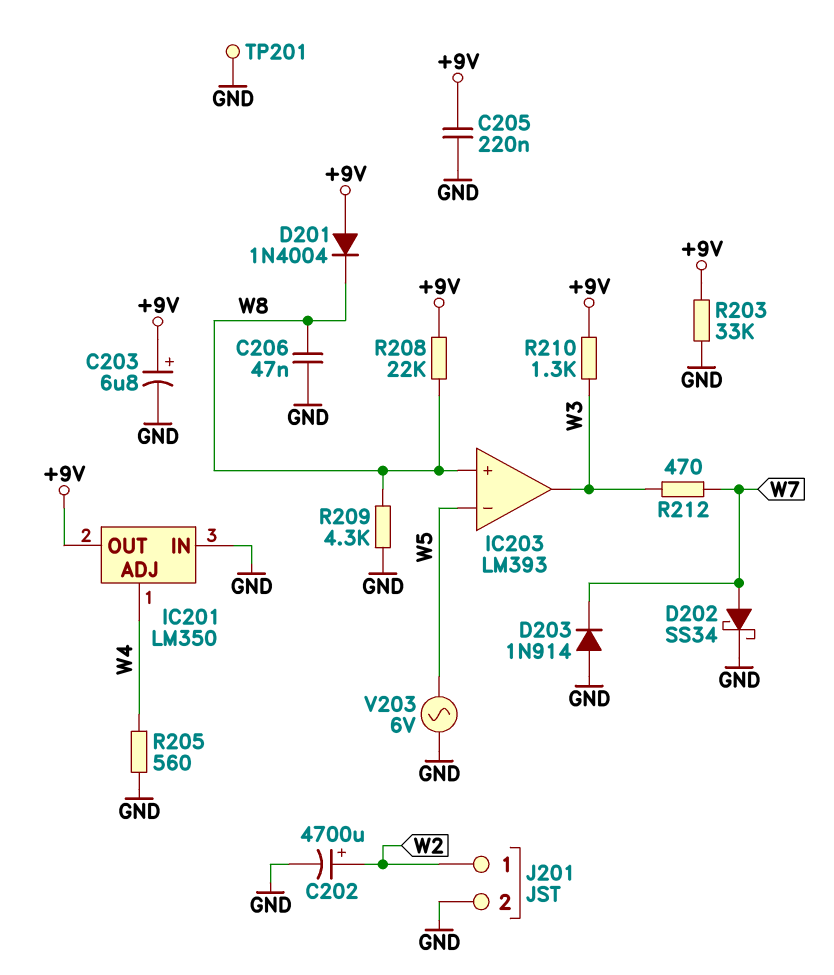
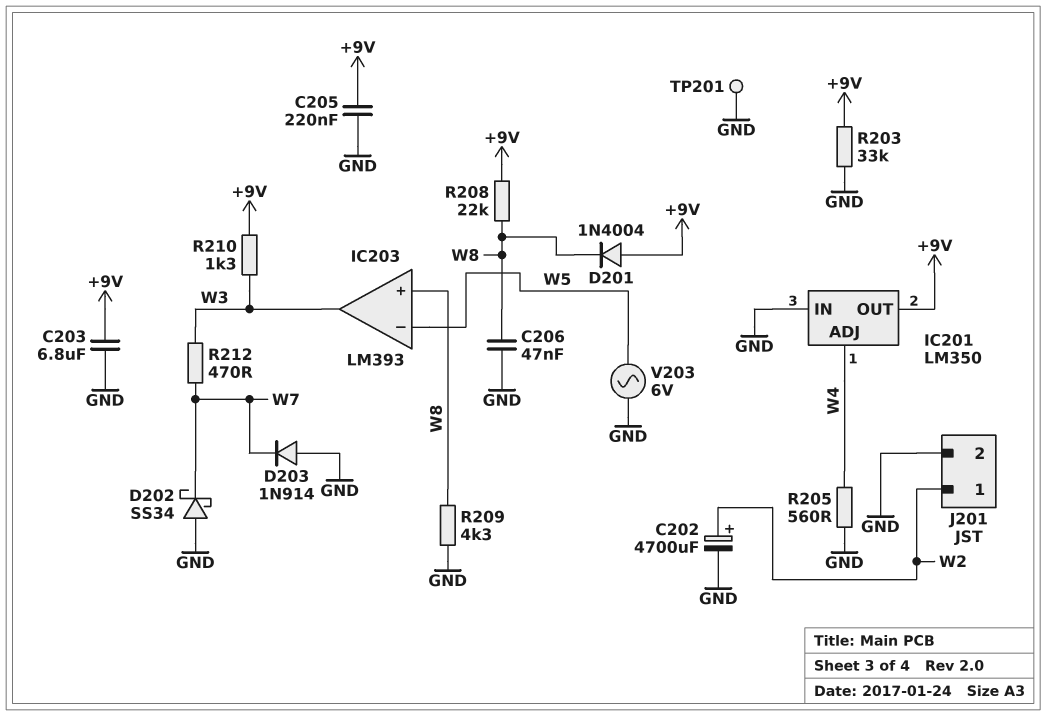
C203: 6.8uF (plus +9V, minus GND) -> 6.8uF (+9V, GND)
D202: schottky SS34 (A W7, K GND) -> schottky SS34 (A GND, K W7)

